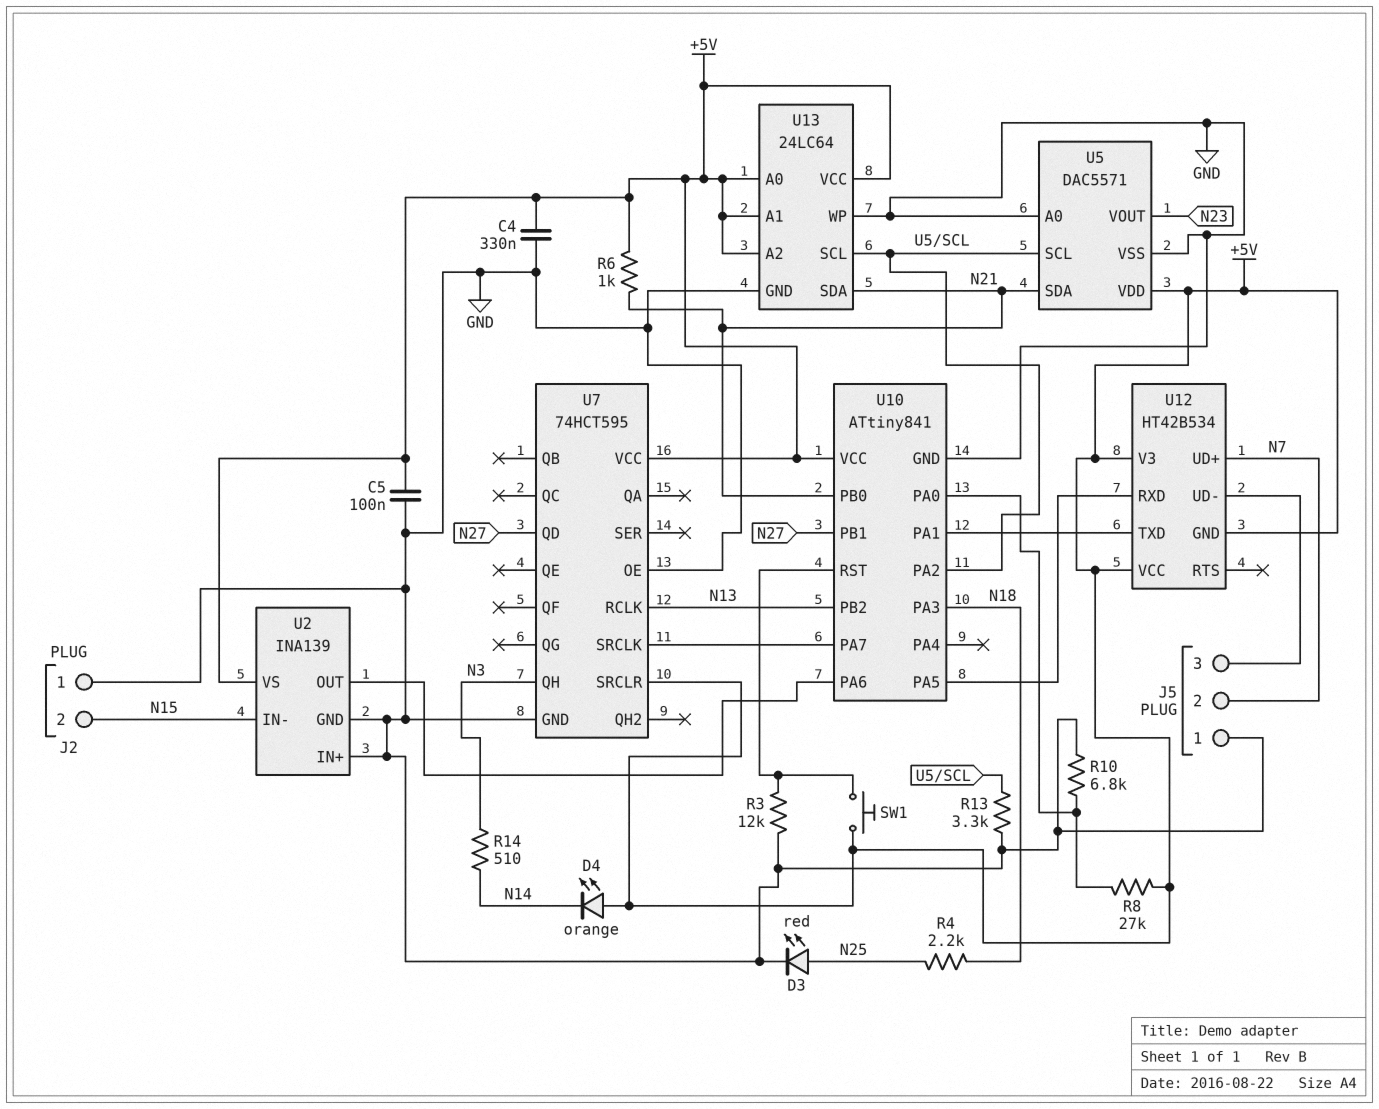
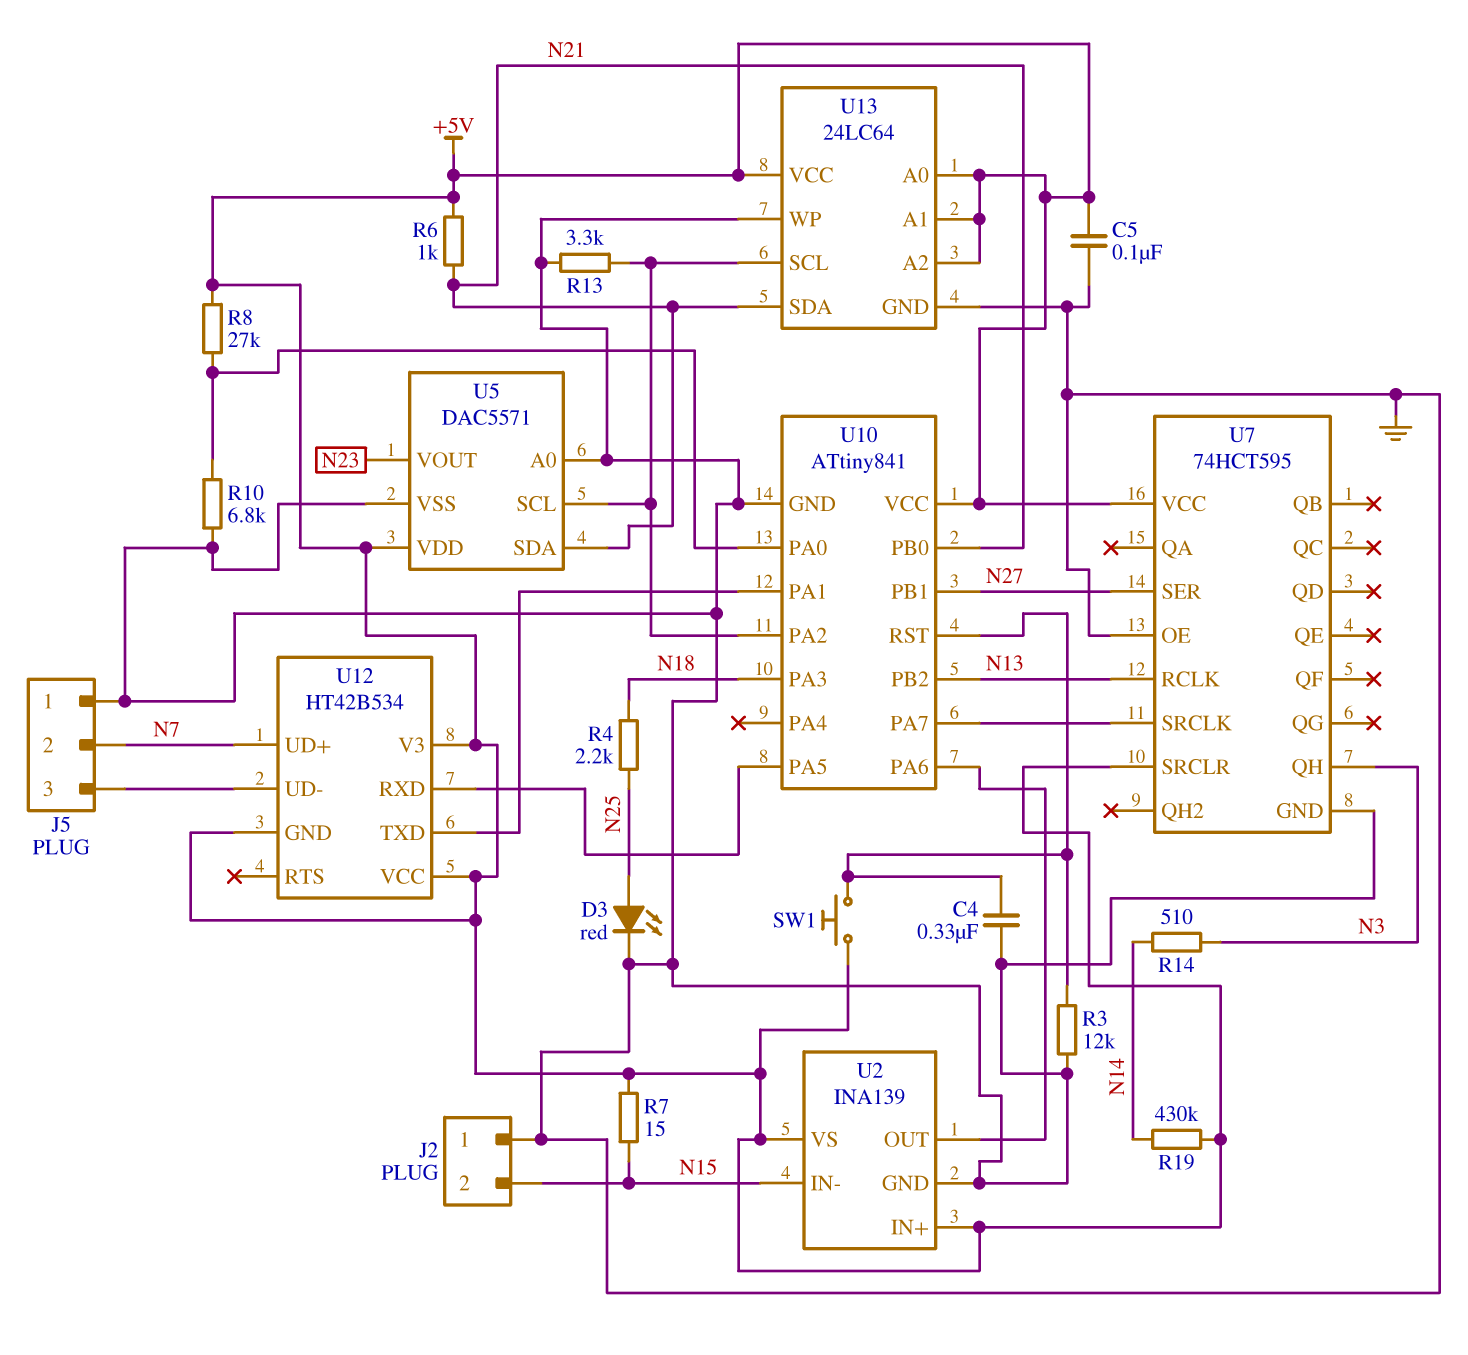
C4: 330nF (+5V, GND) -> 330nF (GND, U10/RST)
D4: LED orange (A +5V, K N14) -> none
R7: none -> 15 (+5V, N15)
R19: none -> 430k (+5V, N14)
U2 pin IN+: GND -> +5V
U7 pin QD: N27 -> none
U7 pin SER: none -> N27

